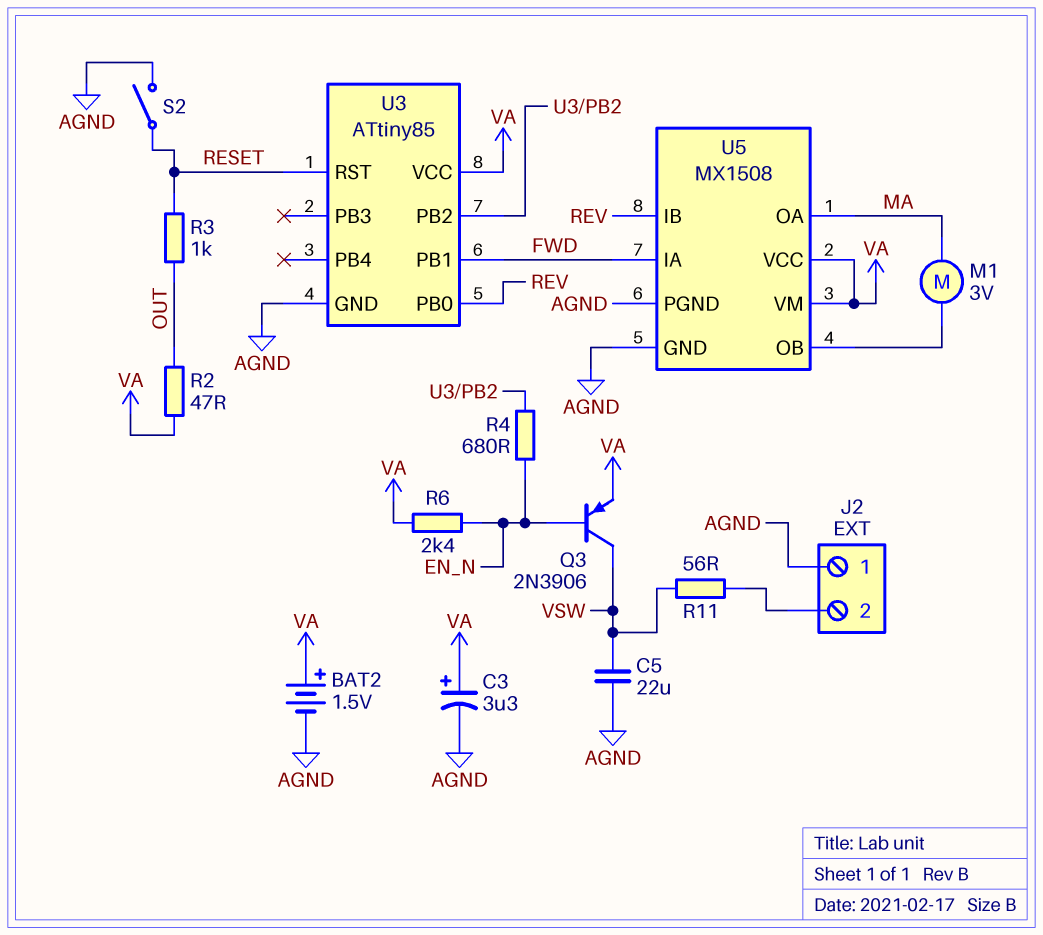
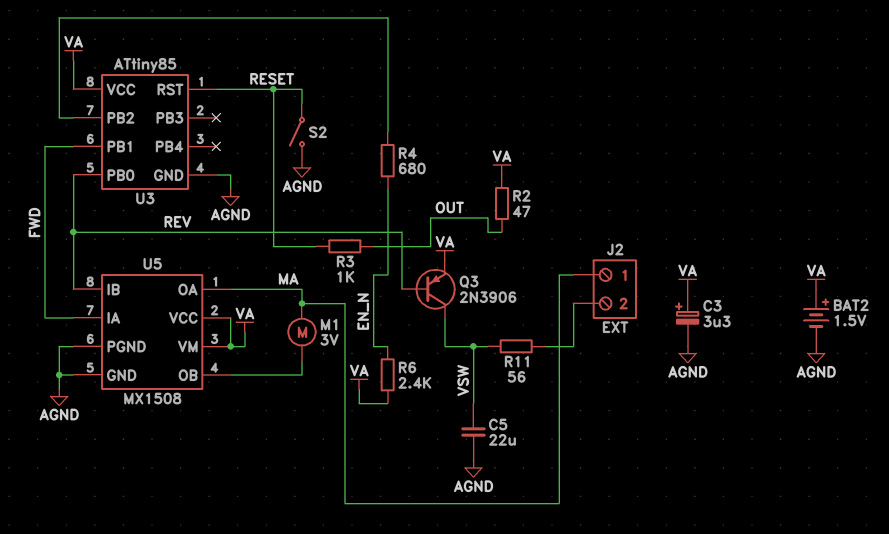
J2 pin 1: AGND -> MA
Q3: PNP 2N3906 (B EN_N, C VSW, E VA) -> PNP 2N3906 (B REV, C VSW, E VA)

